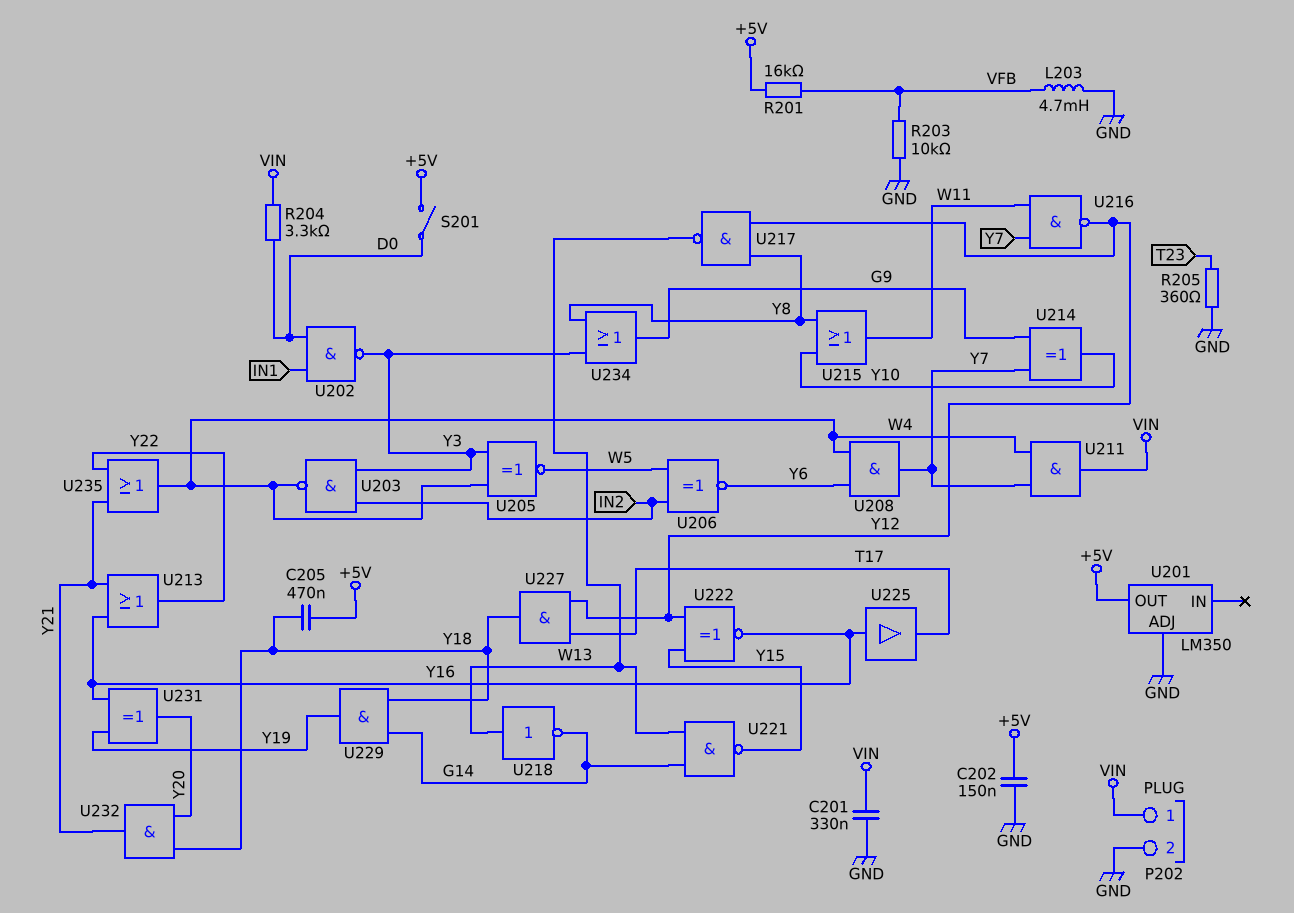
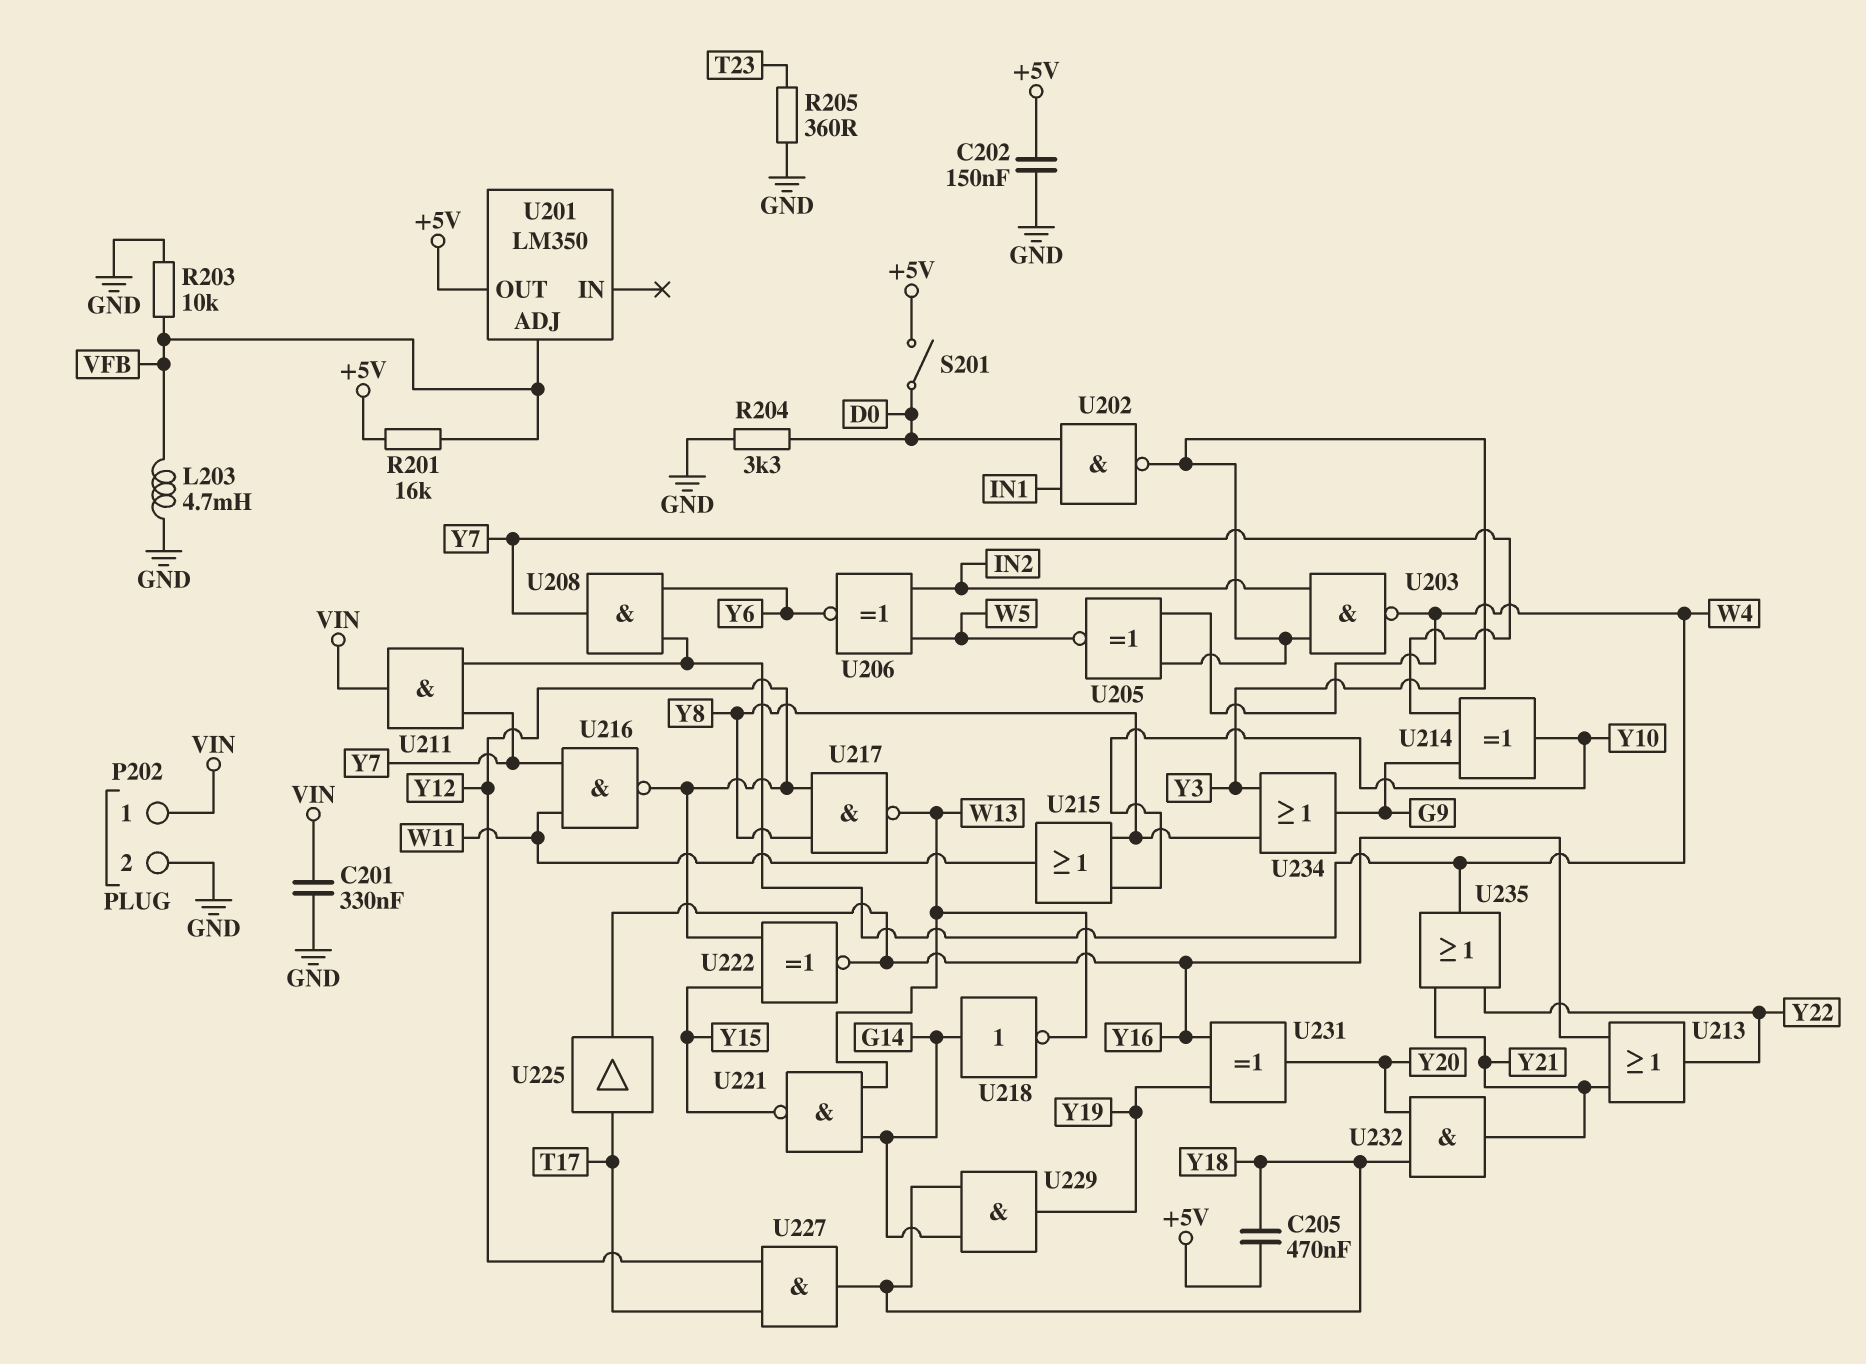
R204: 3.3k (D0, VIN) -> 3.3k (D0, GND)
U201 pin ADJ: GND -> VFB
U218: NOT (in W13, out G14) -> NOT (in G14, out W13)
U225: buffer (in Y16, out T17) -> buffer (in T17, out Y16)

